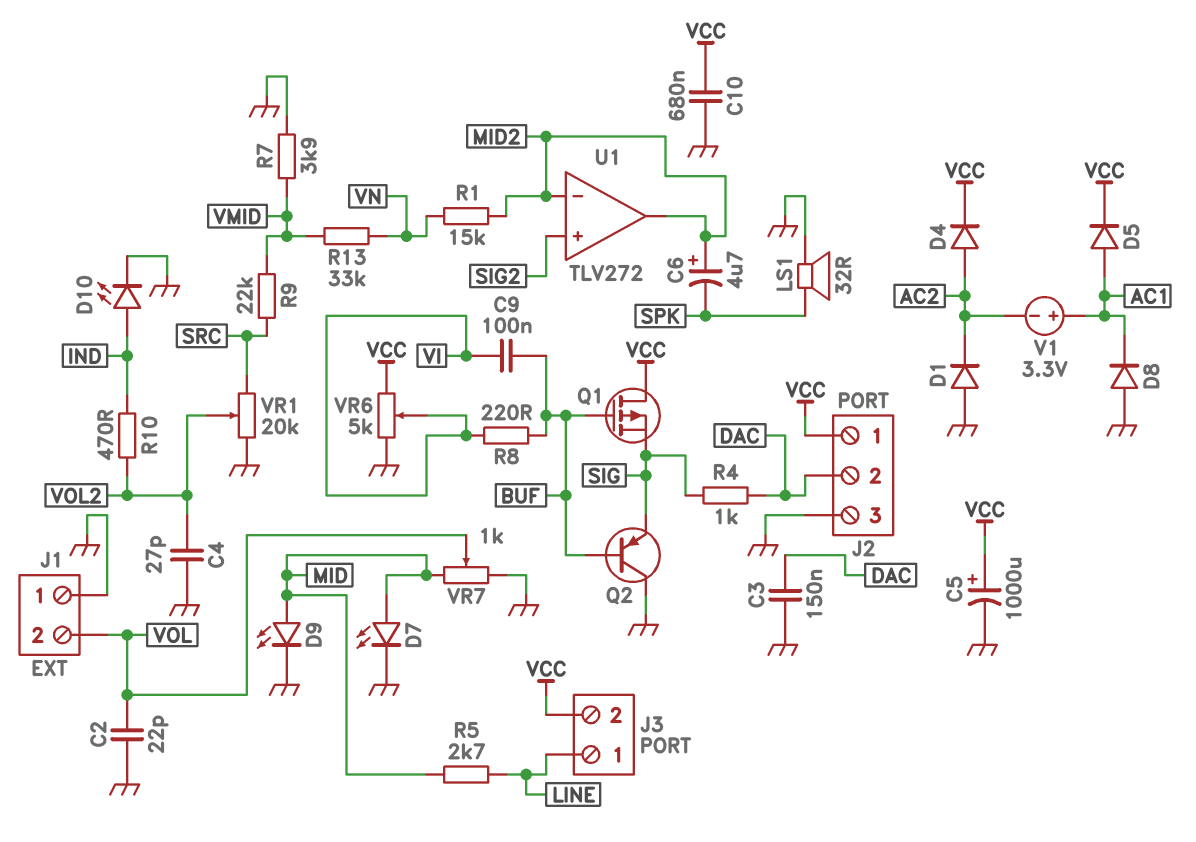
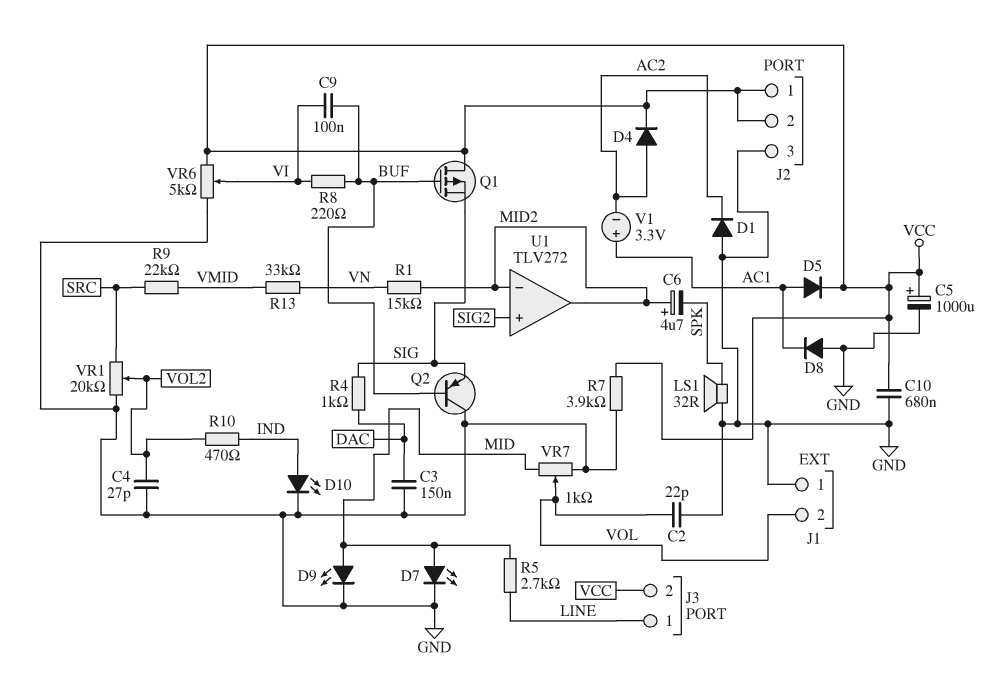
J2 pin 2: DAC -> VCC
R7: 3.9k (GND, VMID) -> 3.9k (GND, VCC)

